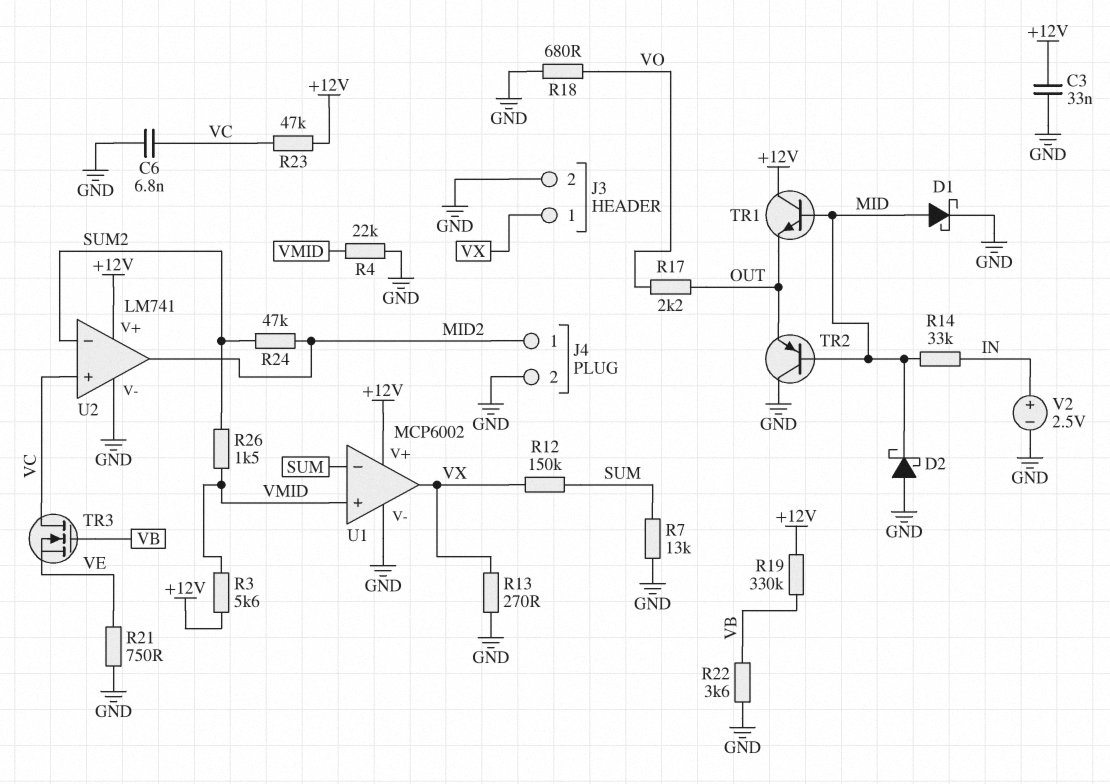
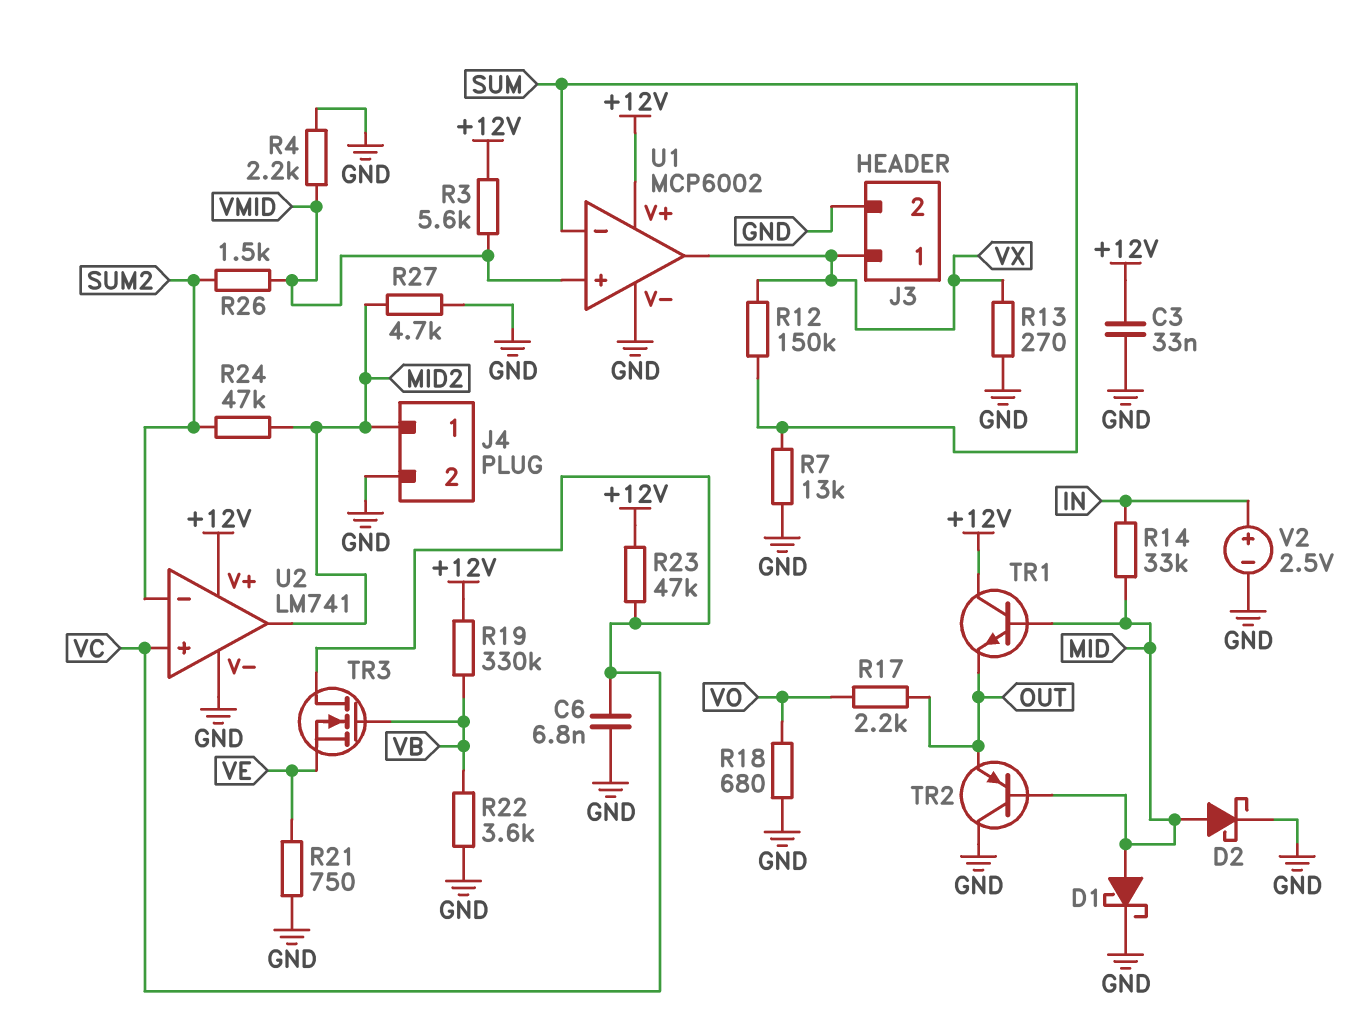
D2: schottky (A GND, K MID) -> schottky (A MID, K GND)
R4: 22k (GND, VMID) -> 2.2k (GND, VMID)
R27: none -> 4.7k (GND, MID2)

